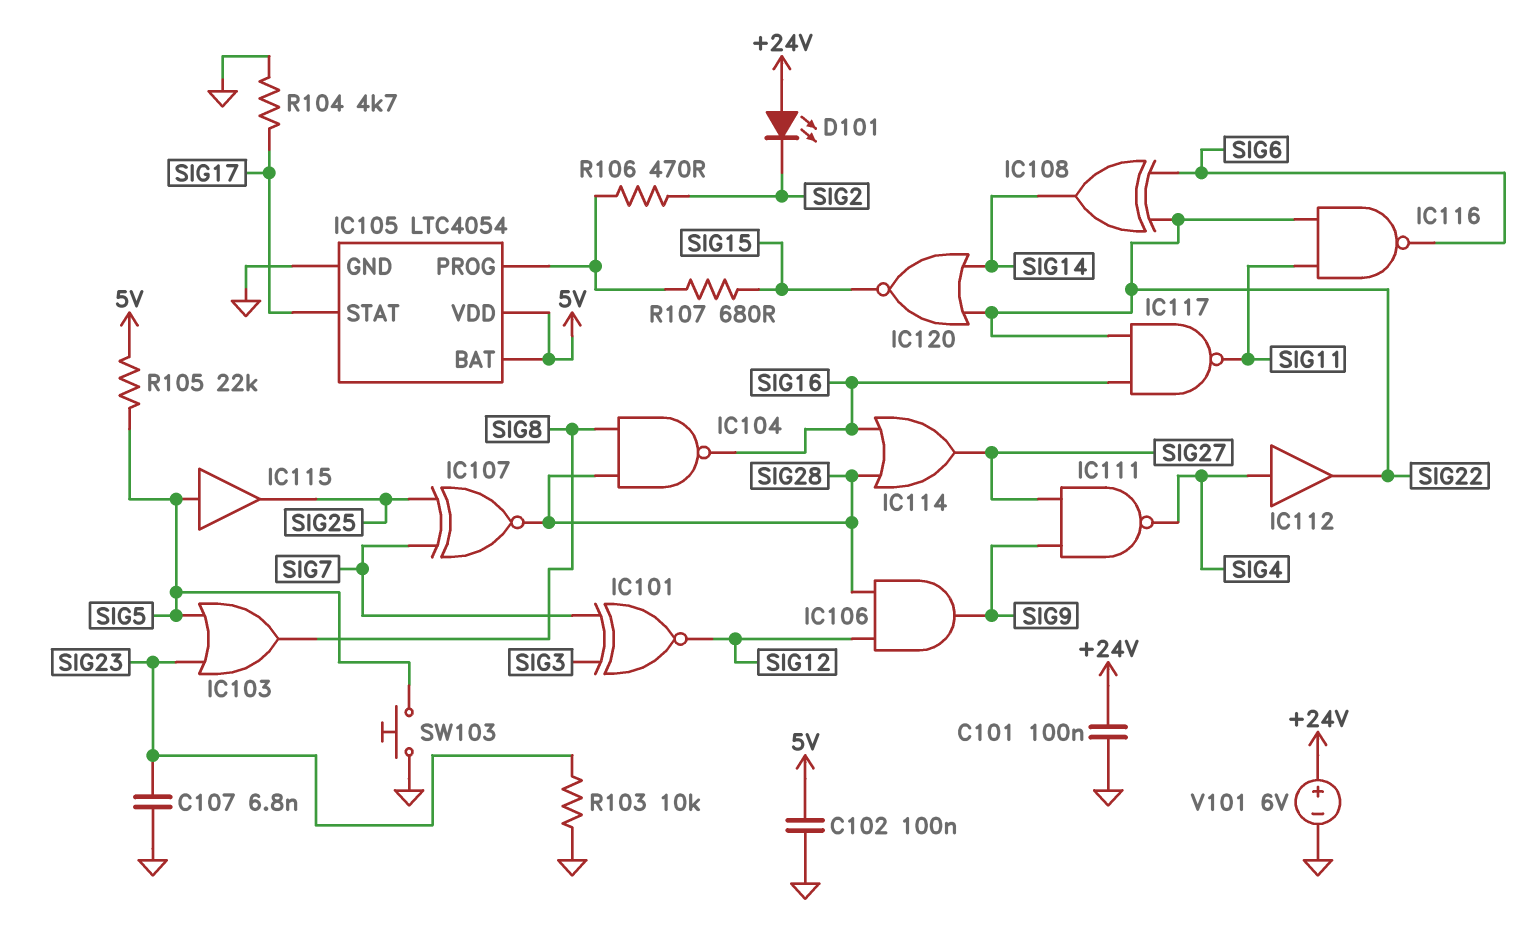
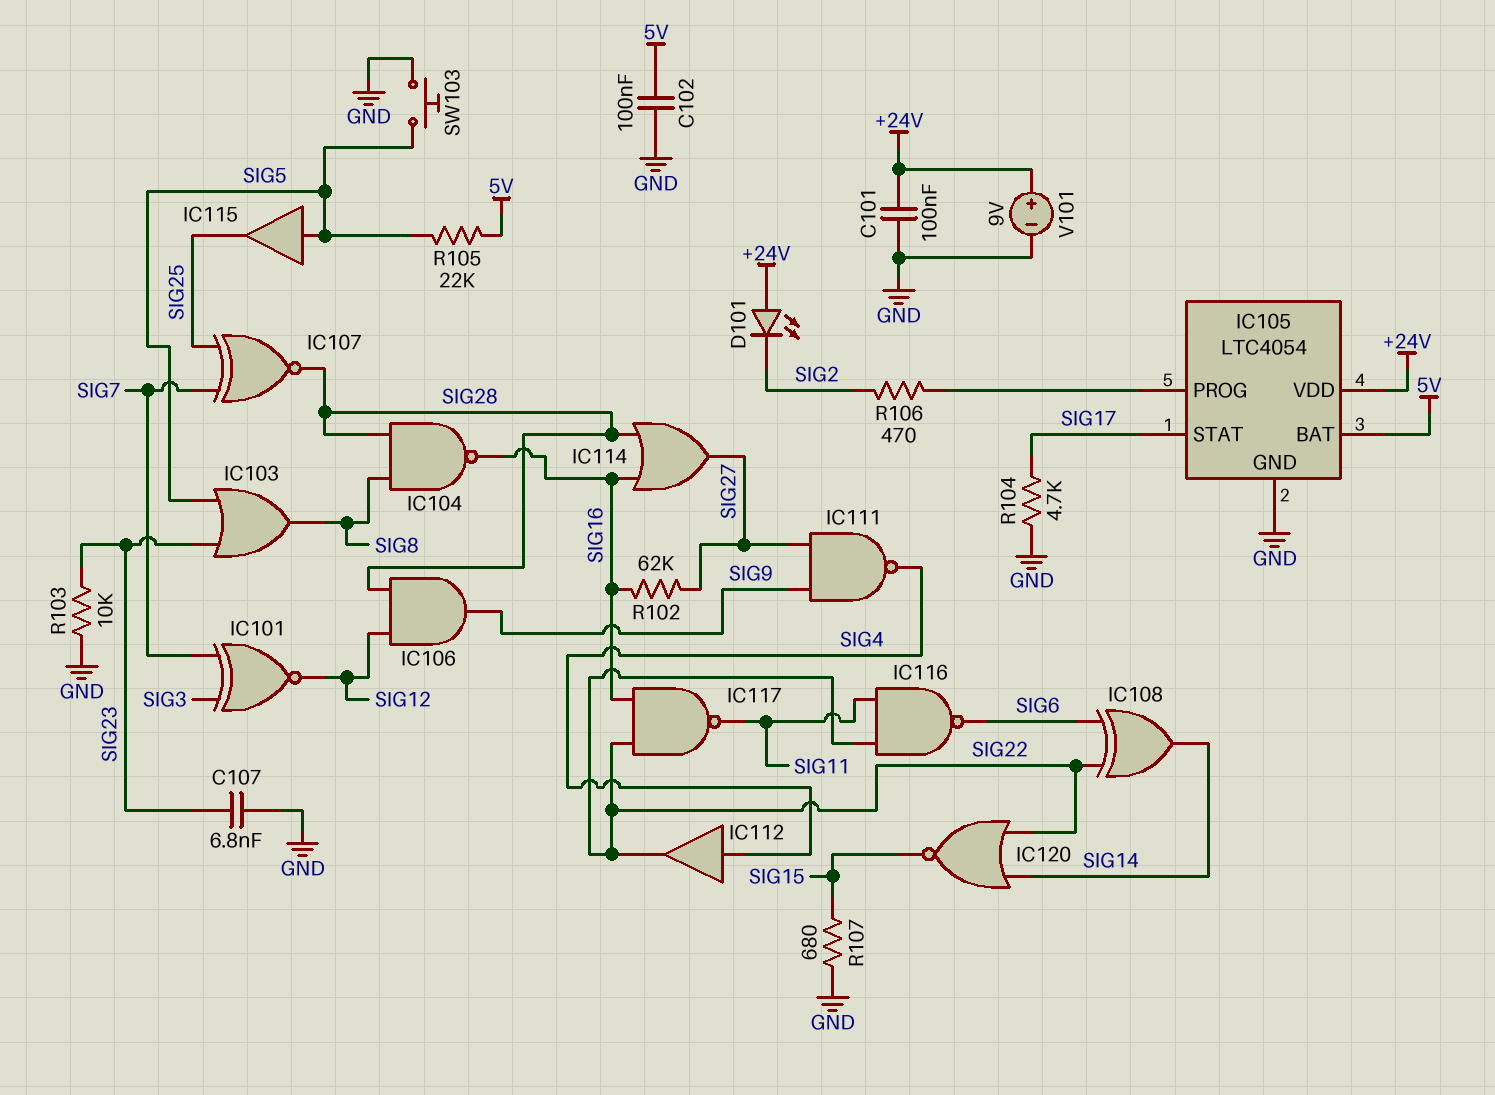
IC105 pin VDD: 5V -> +24V
R102: none -> 62k (SIG16, SIG27)
R107: 680 (IC105/PROG, SIG15) -> 680 (GND, SIG15)
V101: 6V (plus +24V, minus GND) -> 9V (plus +24V, minus GND)

